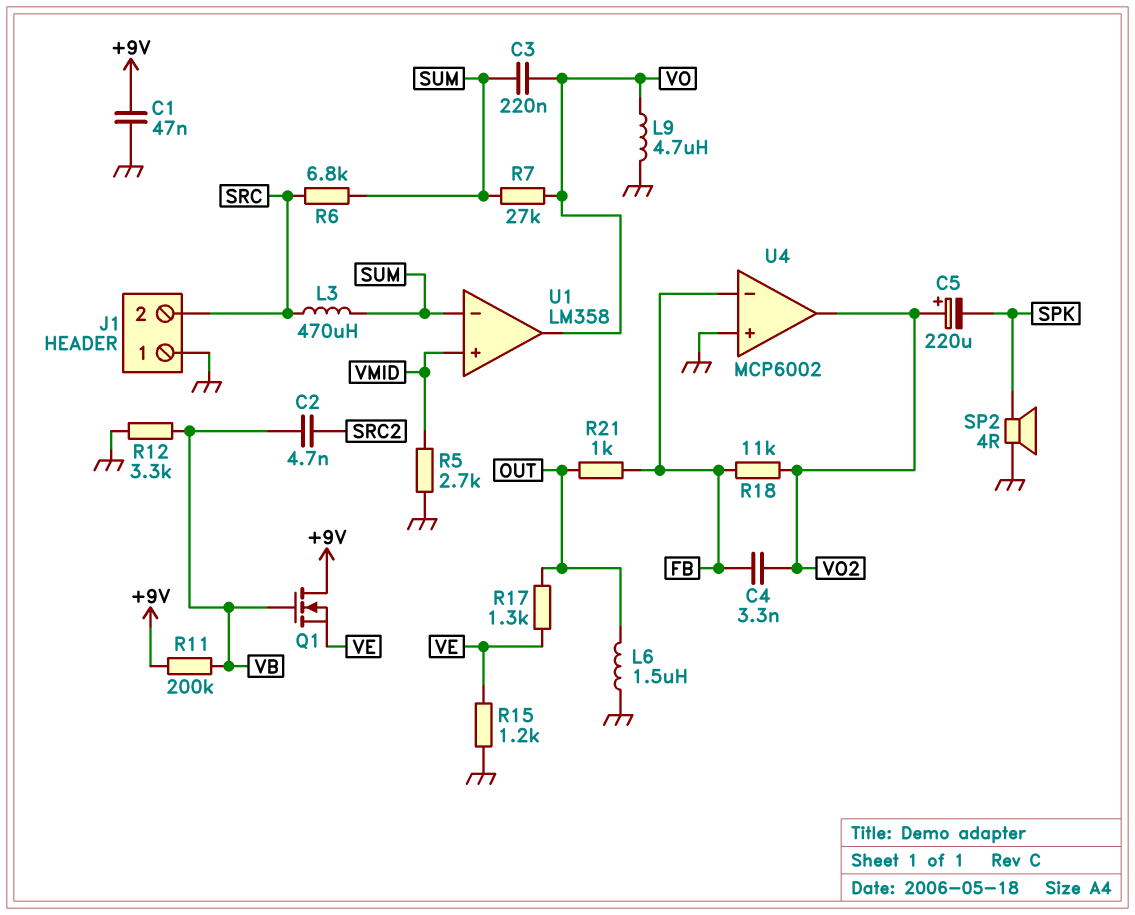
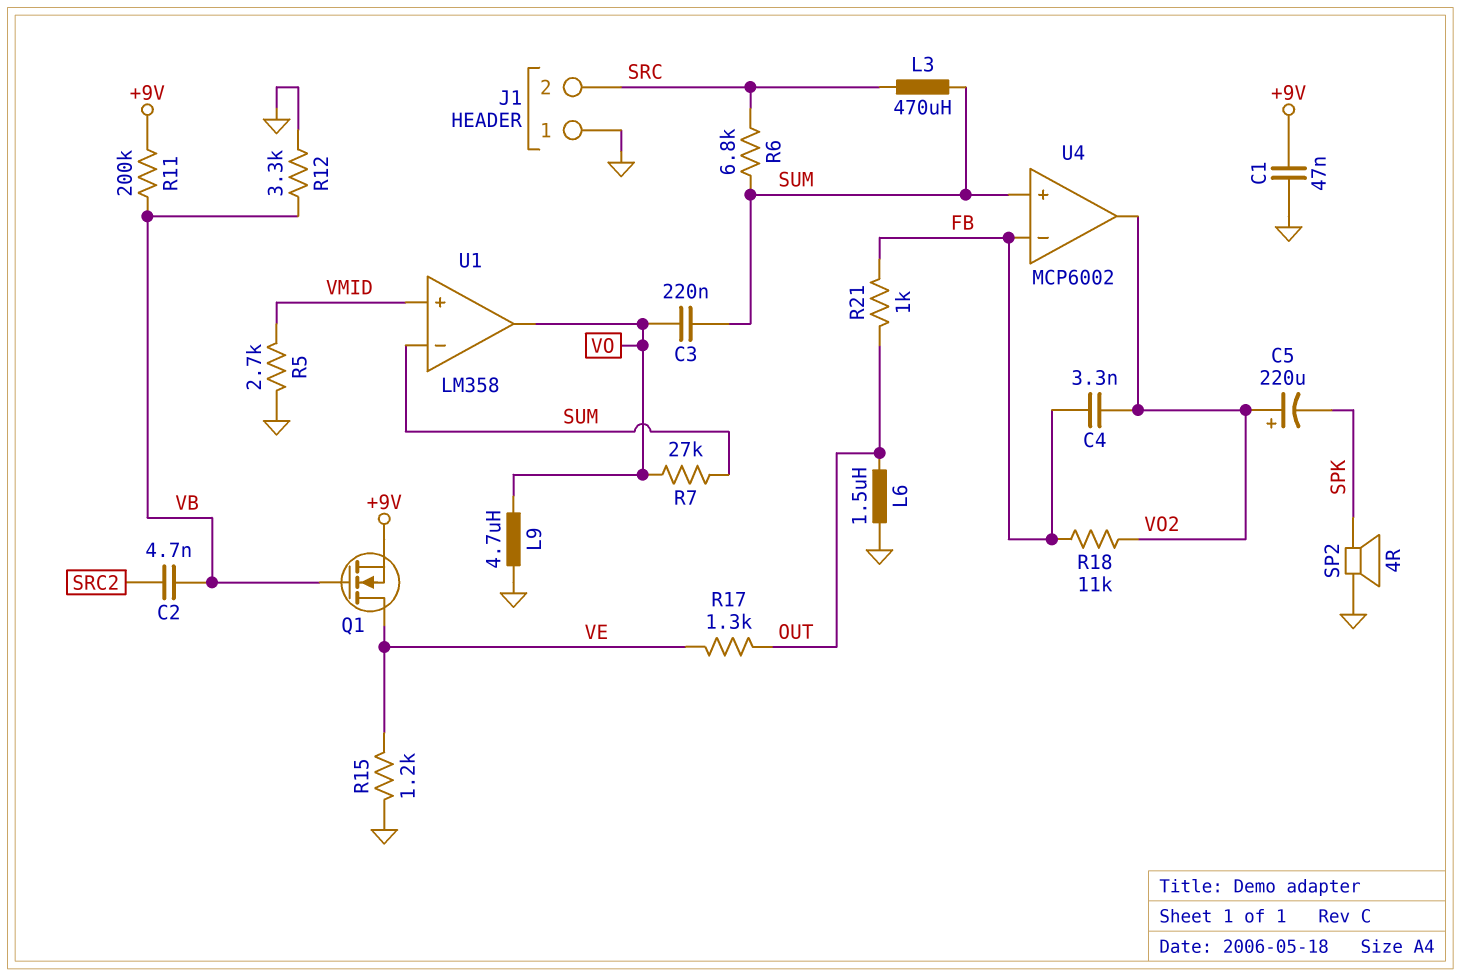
Q1: NMOS (G VB, D +9V, S VE) -> NMOS (G VB, D VE, S +9V)
U4 pin in+: GND -> SUM

